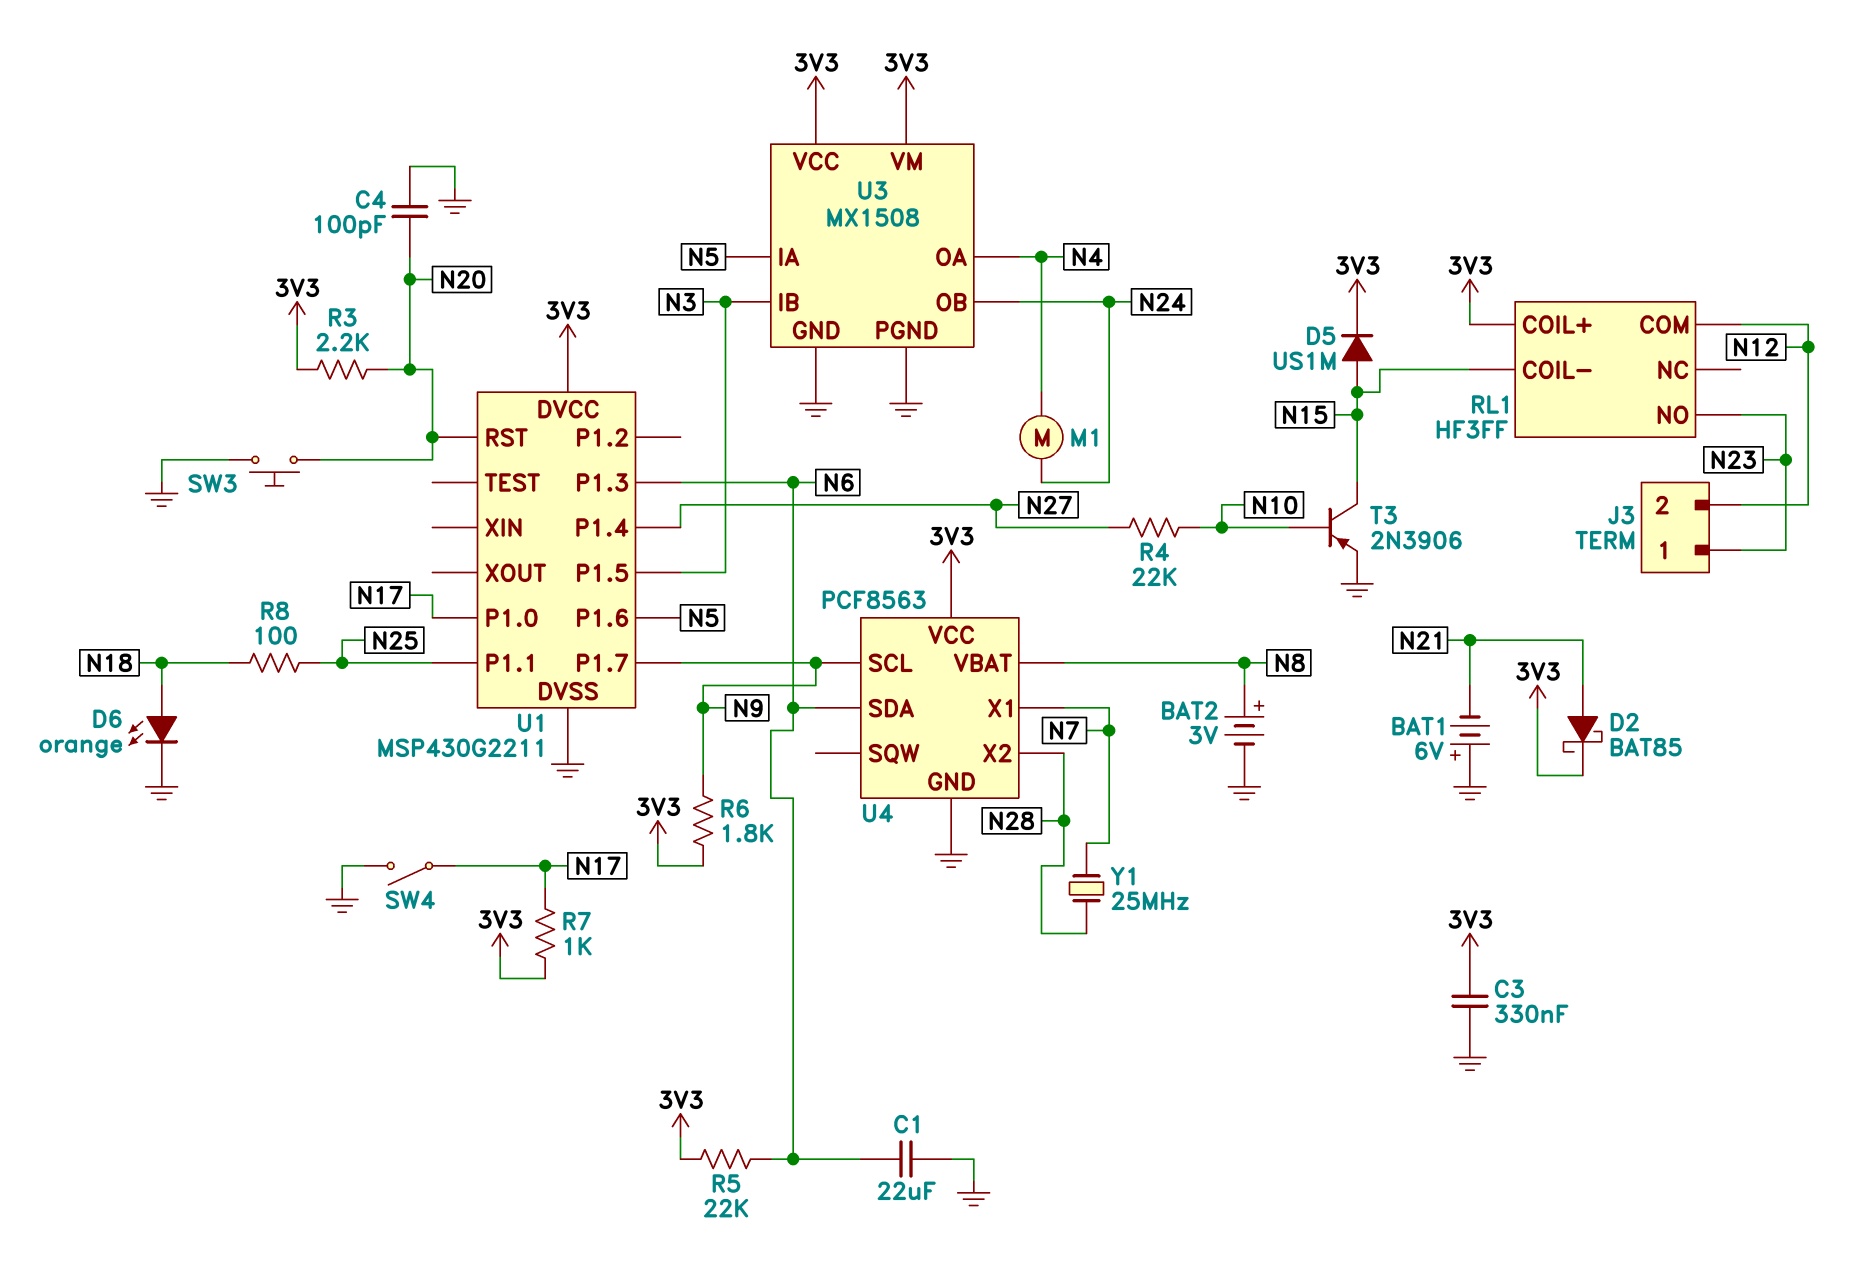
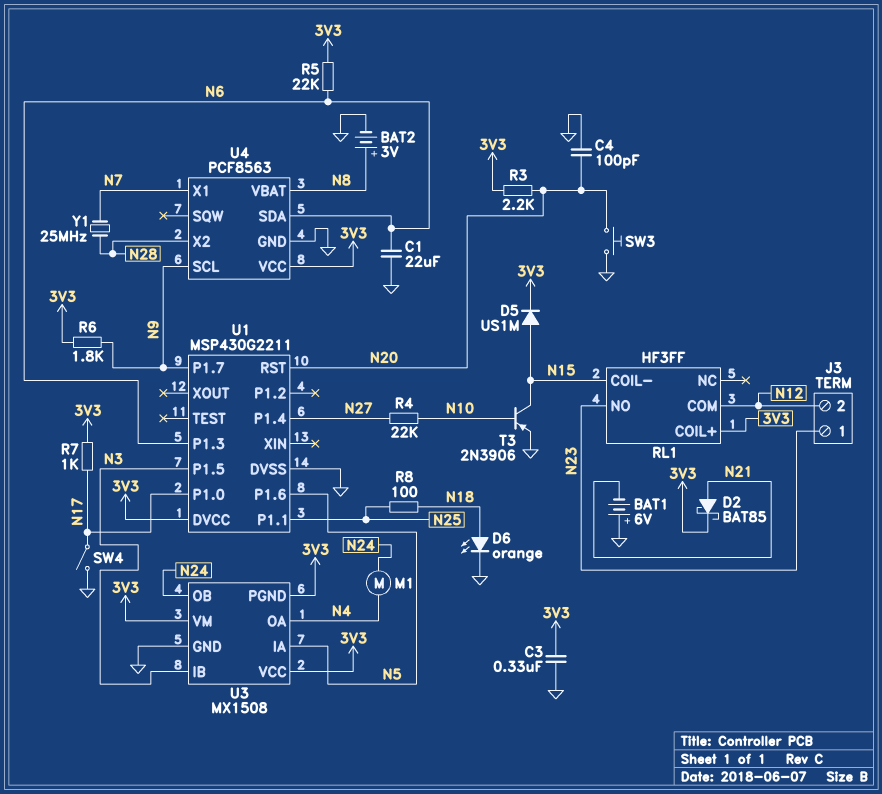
U3 pin PGND: GND -> 3V3

